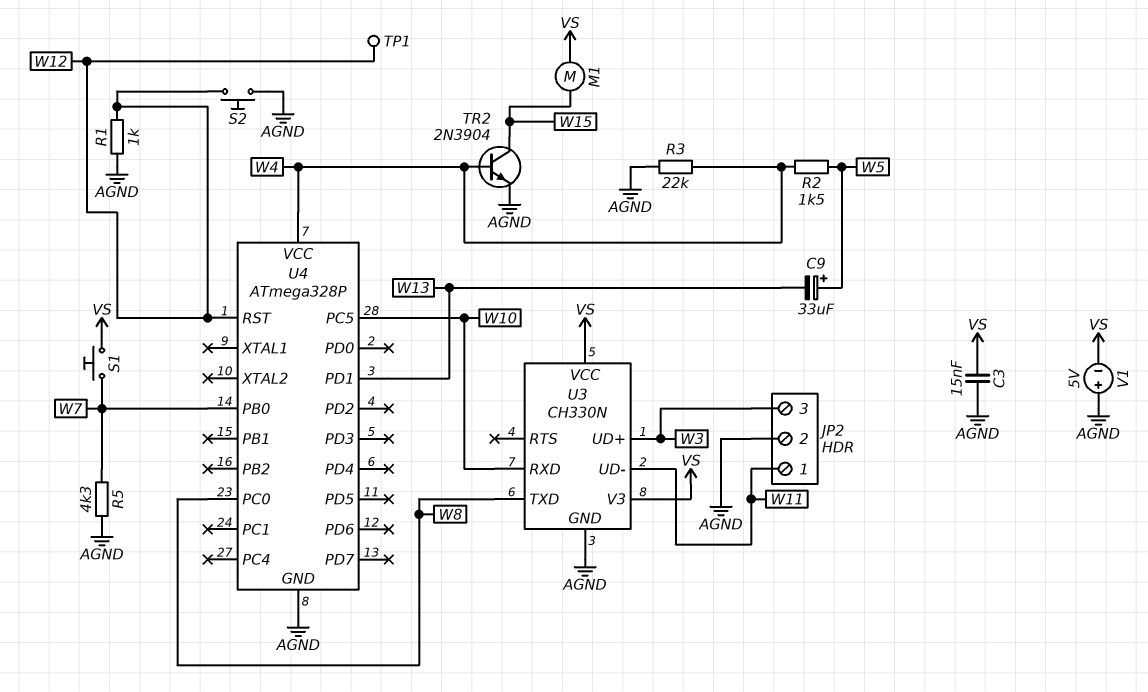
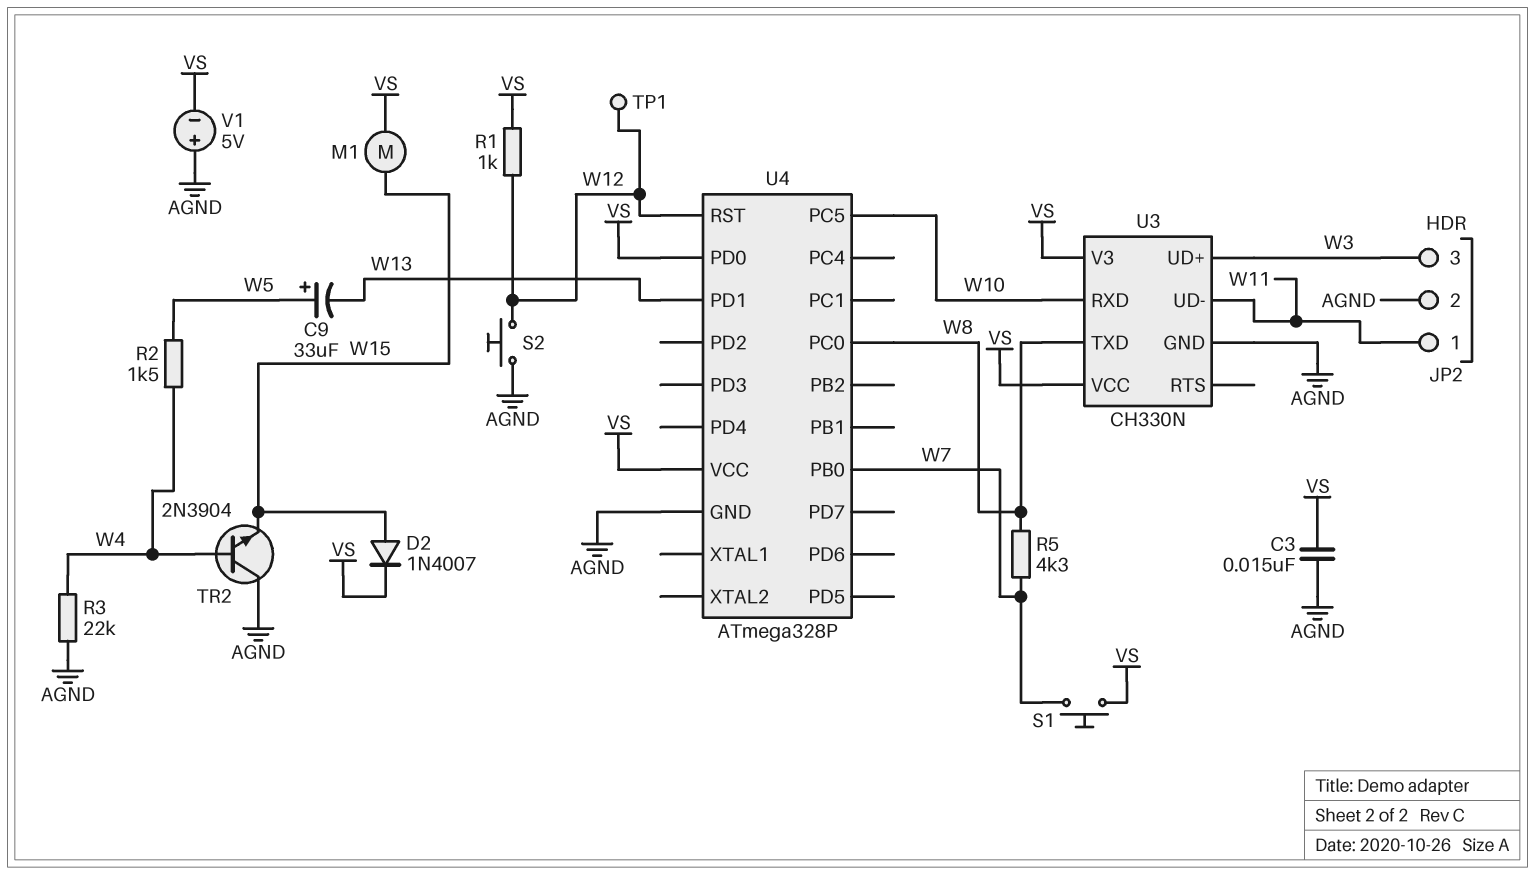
D2: none -> diode 1N4007 (A W15, K VS)
R1: 1k (AGND, W12) -> 1k (VS, W12)
R5: 4.3k (AGND, W7) -> 4.3k (W7, W8)
TR2: NPN 2N3904 (B W4, C W15, E AGND) -> NPN 2N3904 (B W4, C AGND, E W15)
U4 pin PD0: none -> VS
U4 pin VCC: W4 -> VS

